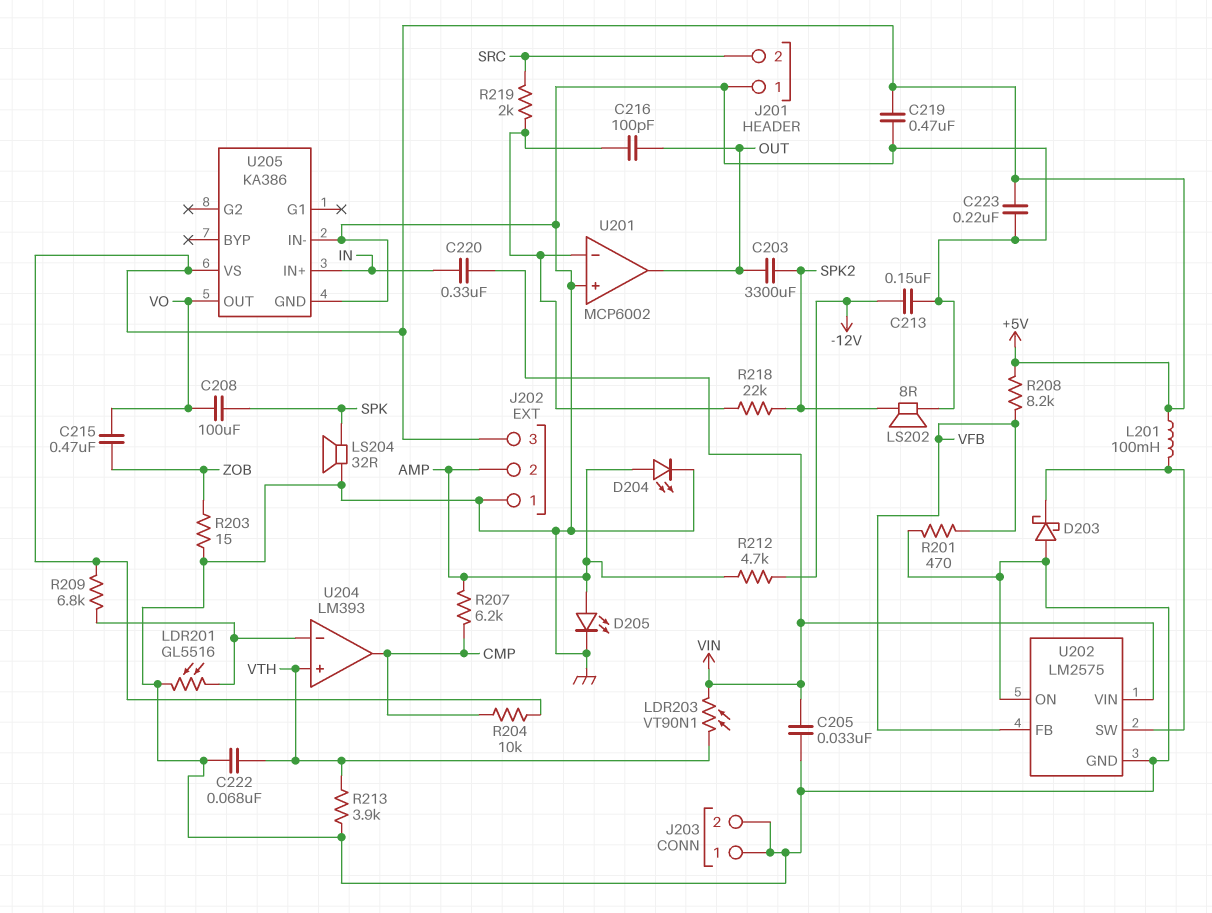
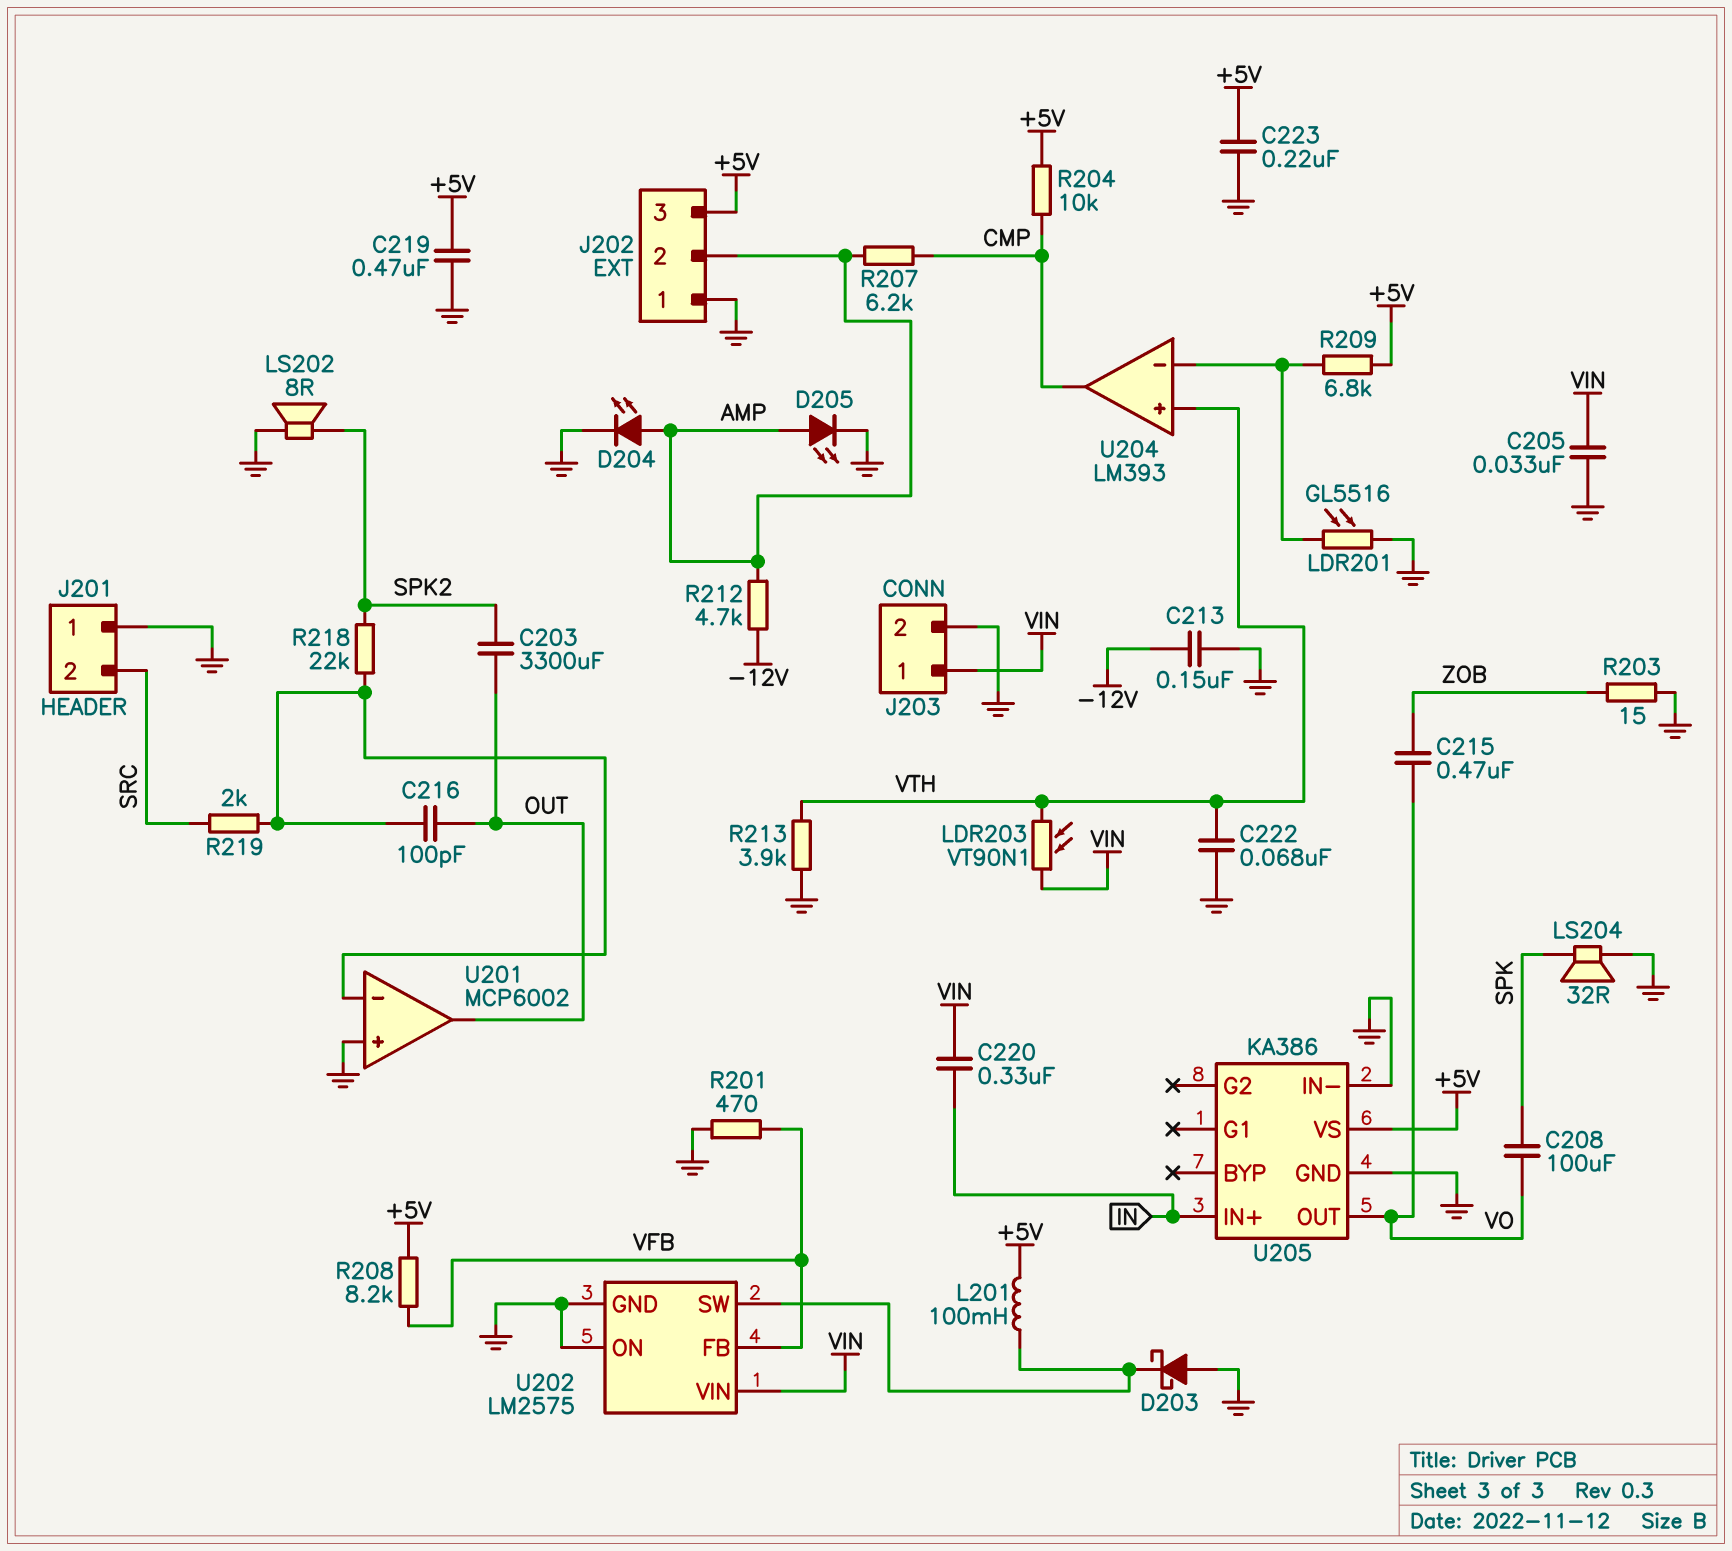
J203 pin 1: GND -> VIN

